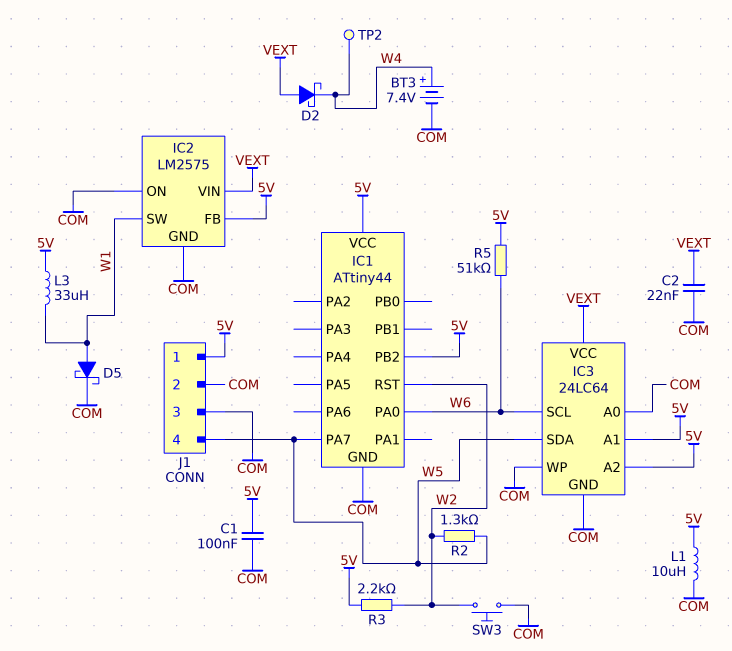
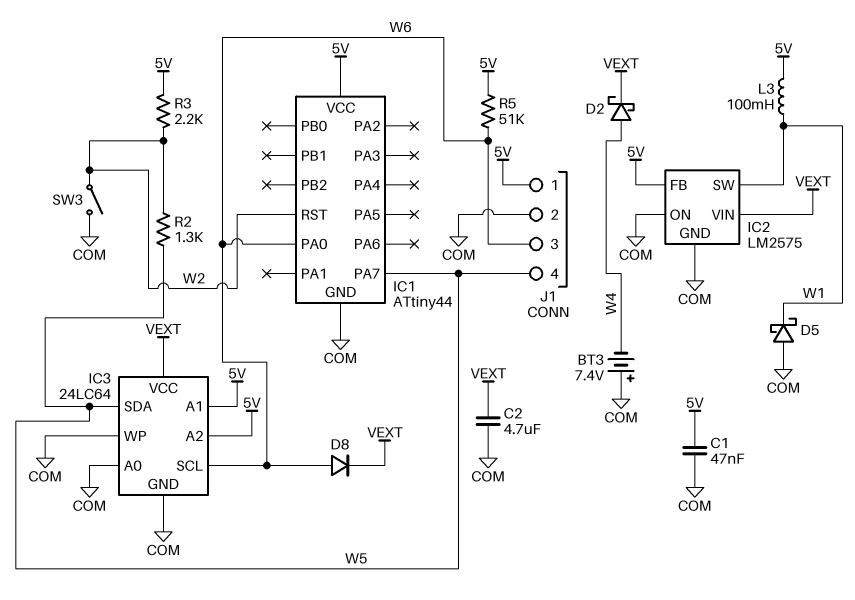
BT3: 7.4V (plus W4, minus COM) -> 7.4V (plus COM, minus W4)
C1: 100nF (5V, COM) -> 47nF (5V, COM)
C2: 22nF (COM, VEXT) -> 4.7uF (COM, VEXT)
D2: schottky (A VEXT, K W4) -> schottky (A W4, K VEXT)
D5: schottky (A W1, K COM) -> schottky (A COM, K W1)
D8: none -> diode (A W6, K VEXT)
IC1 pin PB2: 5V -> none
J1 pin 3: COM -> W6
L1: 10uH (5V, COM) -> none
L3: 33uH (5V, W1) -> 100mH (5V, W1)
SW3: button (COM, W2) -> switch (COM, W2)
TP2: test point (W4) -> none

